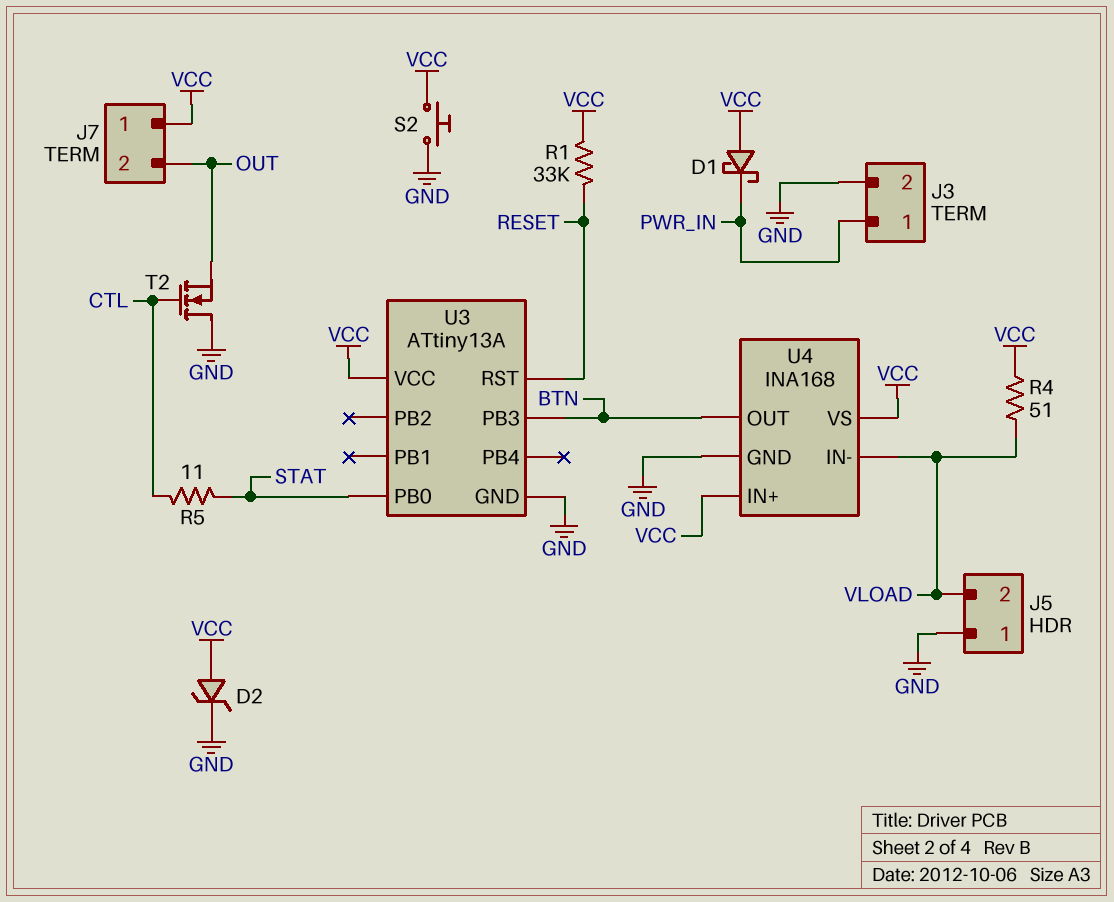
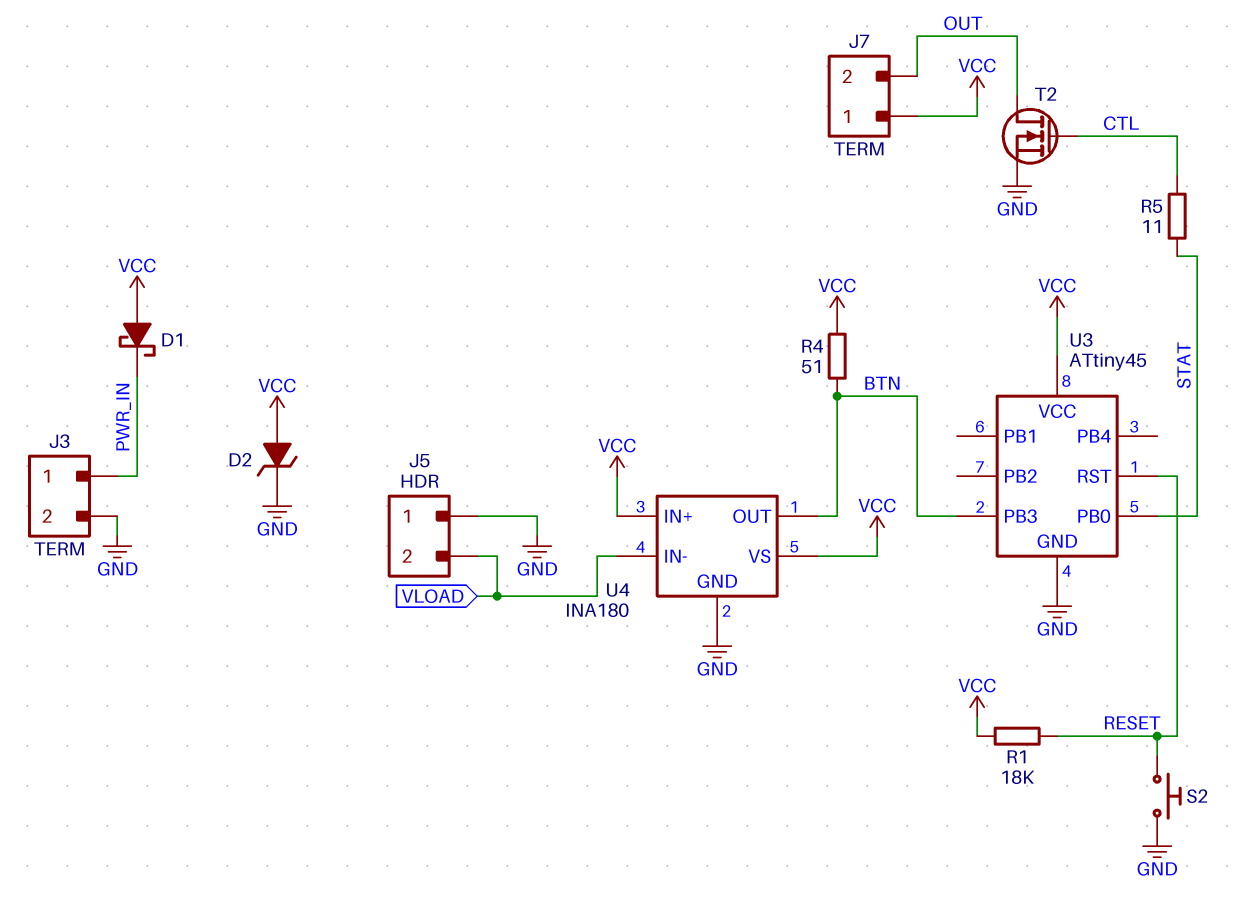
R1: 33k (RESET, VCC) -> 18k (RESET, VCC)
R4: 51 (VCC, VLOAD) -> 51 (BTN, VCC)
S2: button (GND, VCC) -> button (GND, RESET)
T2: NMOS (G CTL, D GND, S OUT) -> NMOS (G CTL, D OUT, S GND)
U3: ATtiny13A -> ATtiny45
U4: INA168 -> INA180

